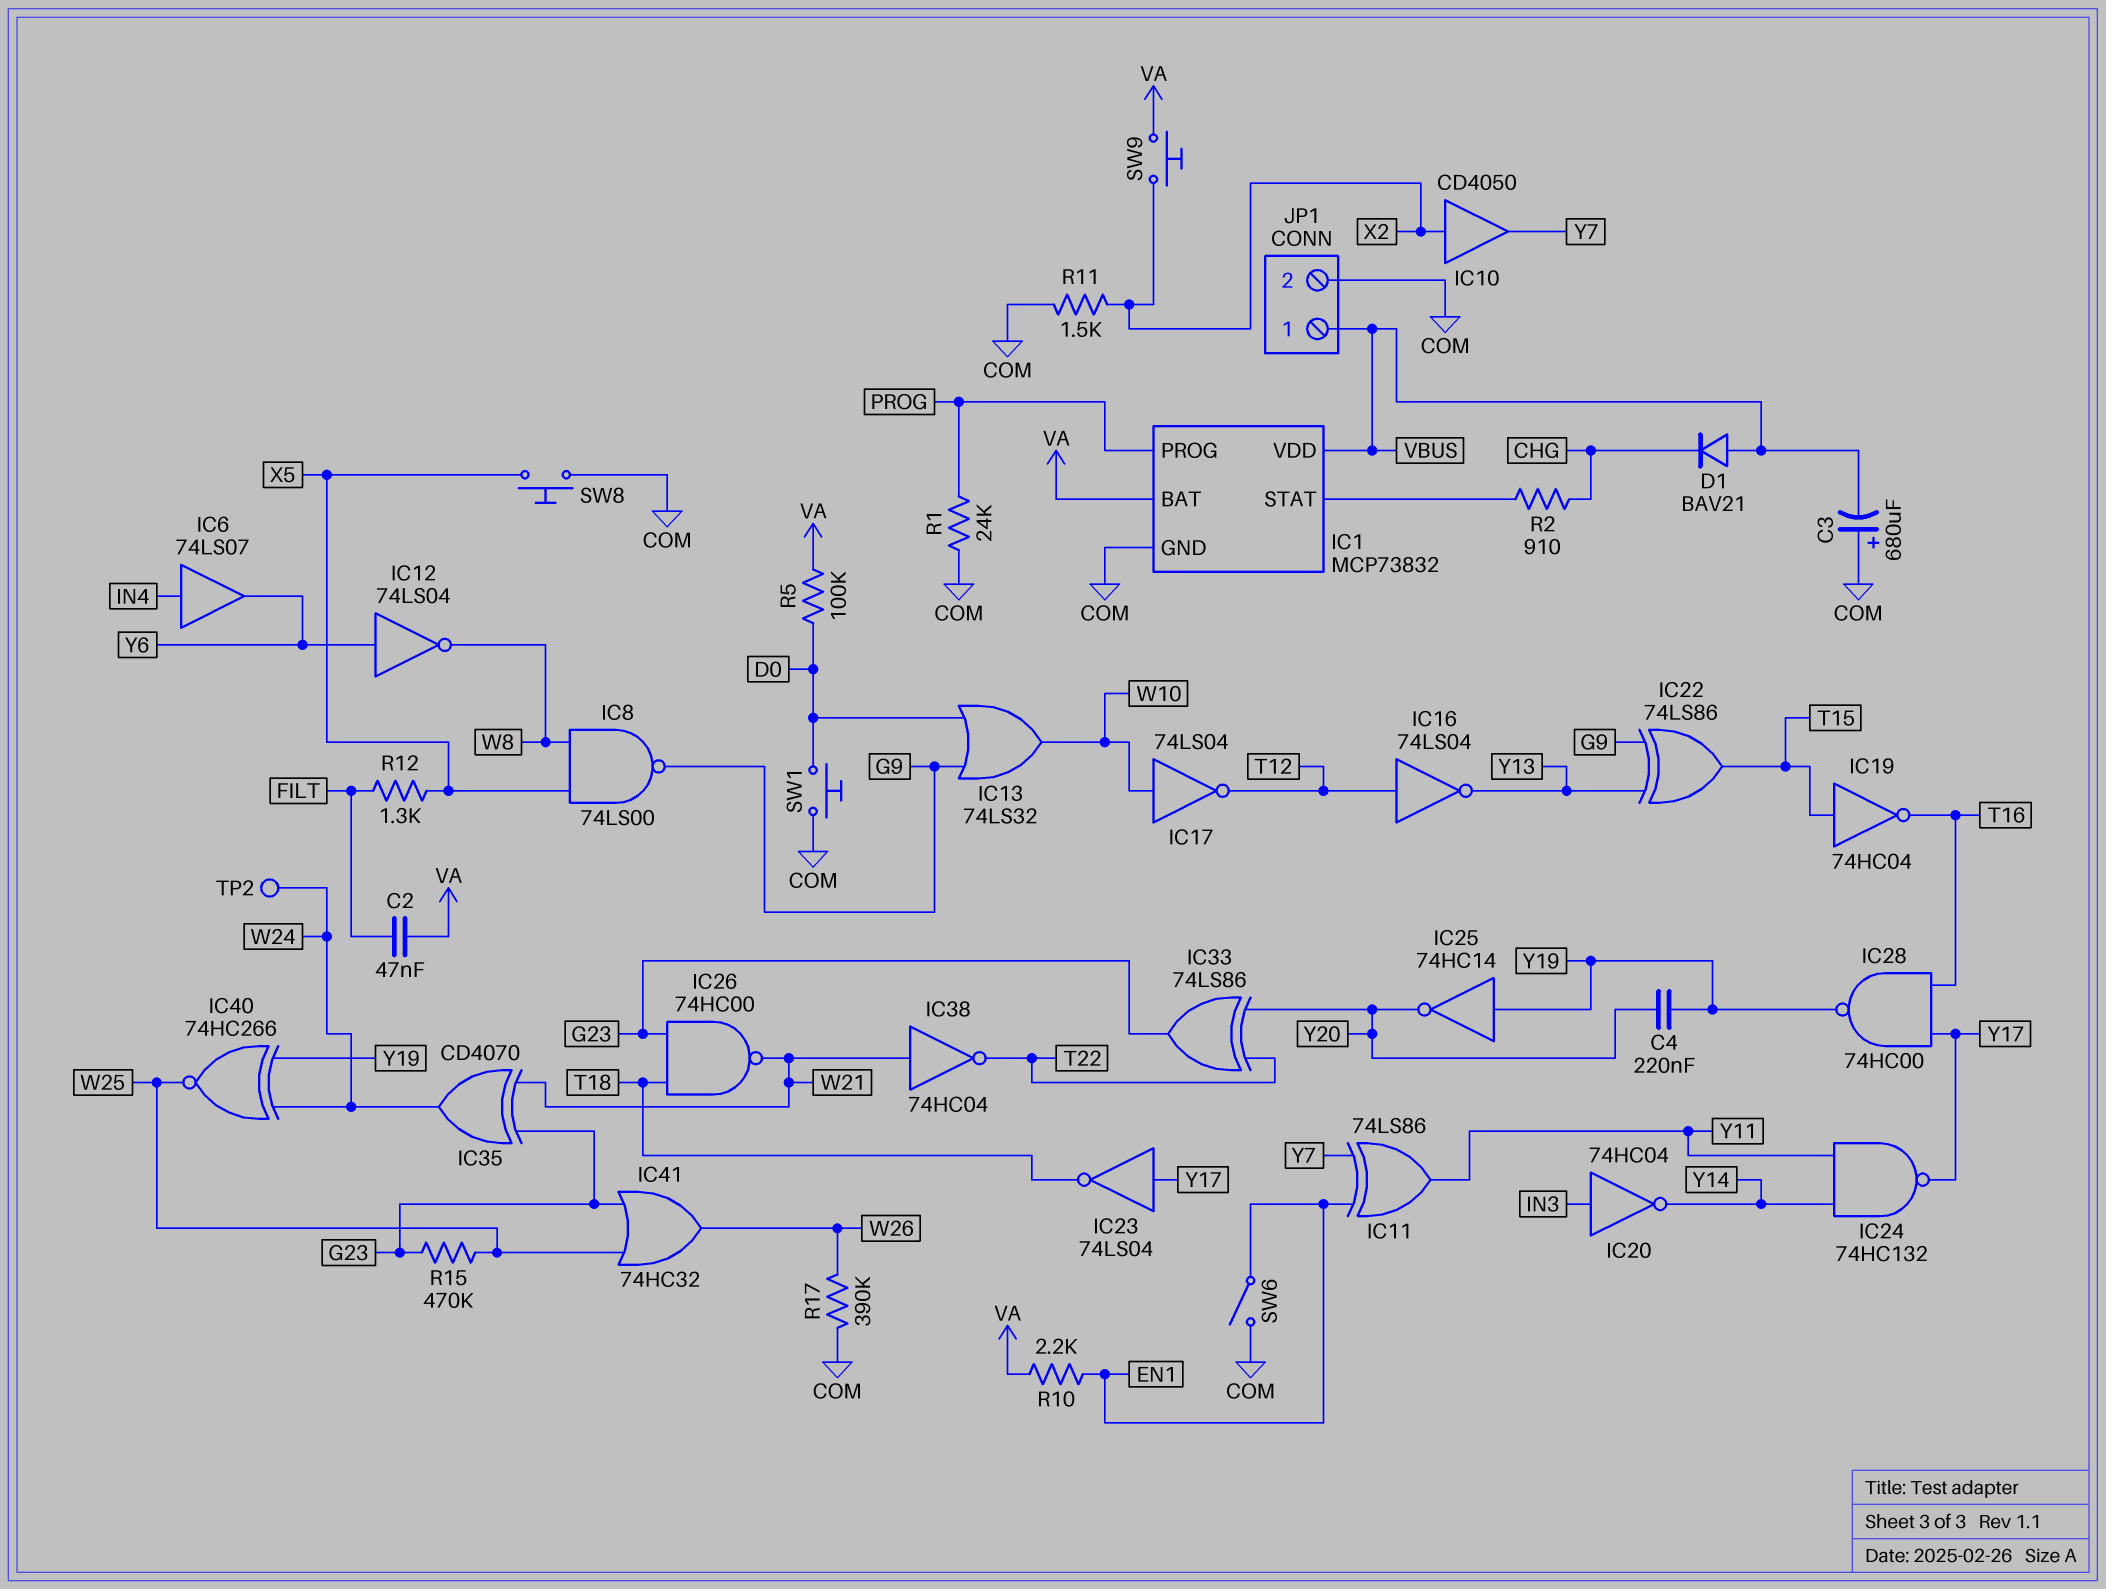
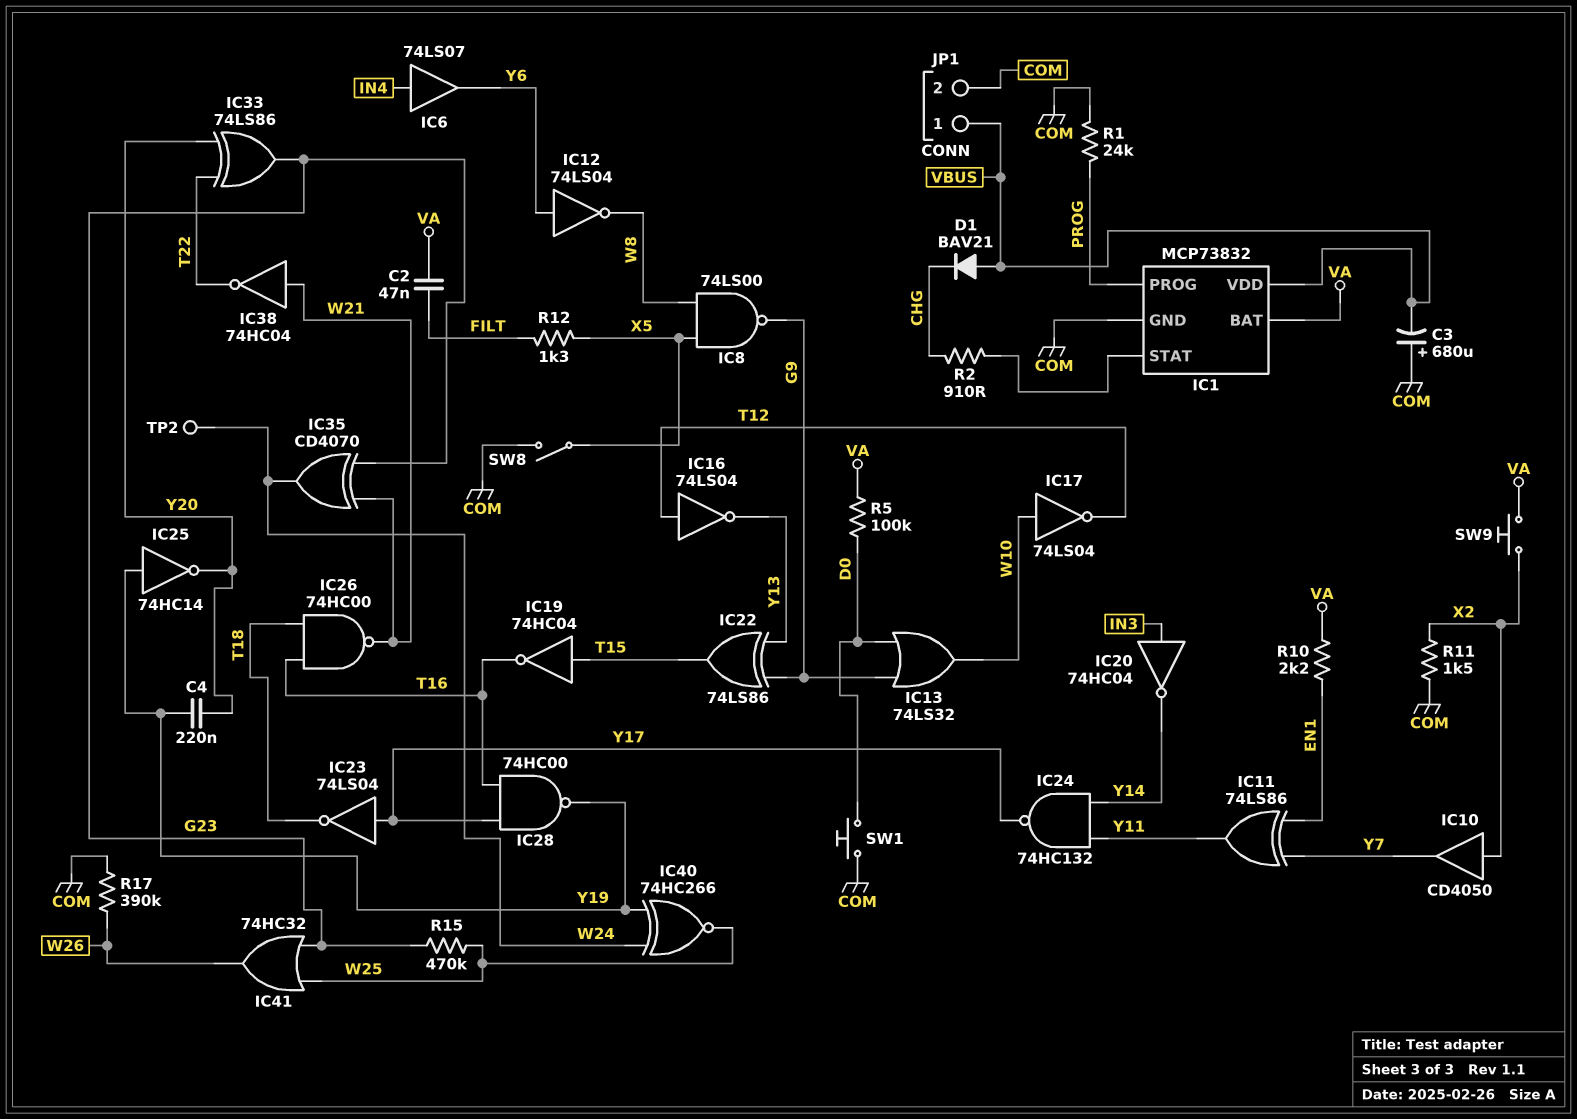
IC26: NAND 74HC00 (in G23, in T18, out W21) -> NAND 74HC00 (in T16, in T18, out W21)
SW6: switch (COM, EN1) -> none
SW8: button (COM, X5) -> switch (COM, X5)

